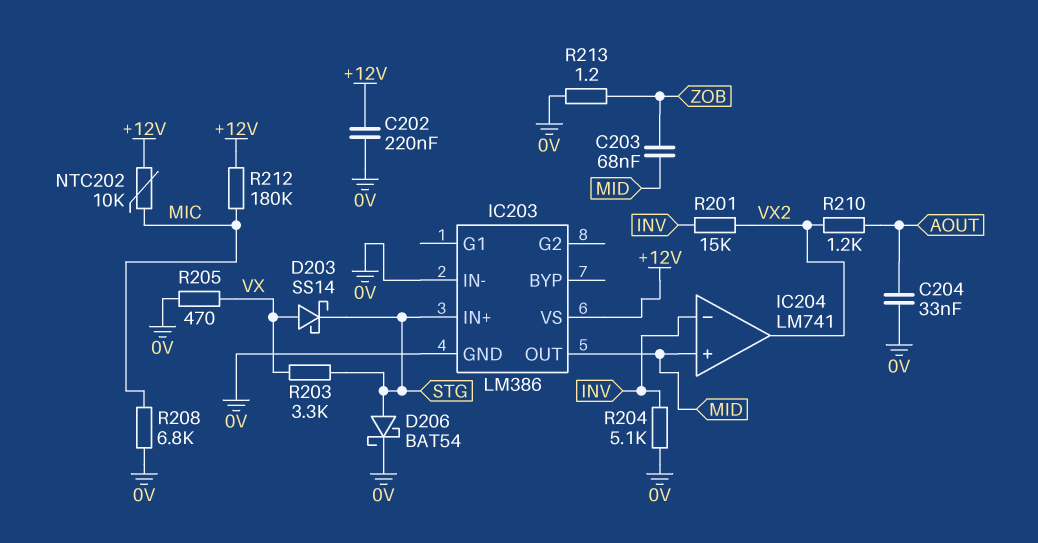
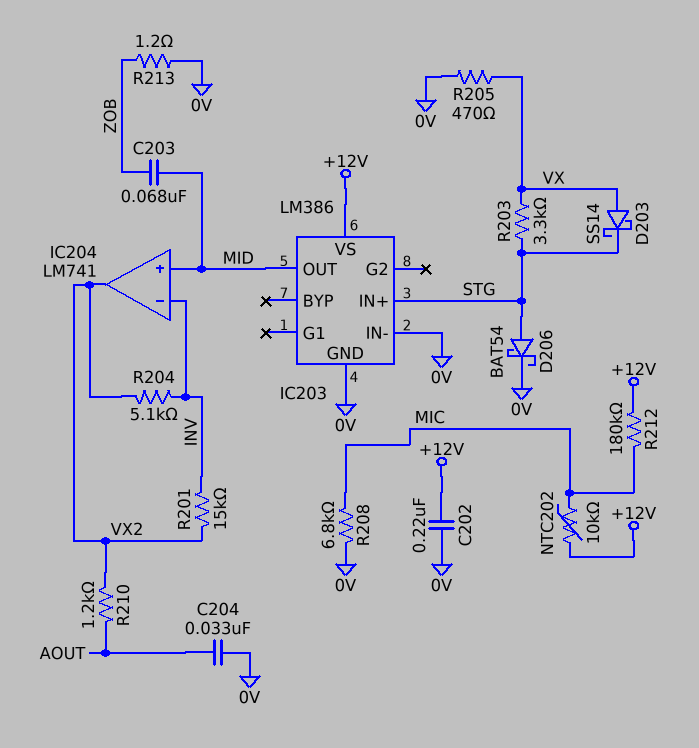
R204: 5.1k (0V, INV) -> 5.1k (INV, VX2)

